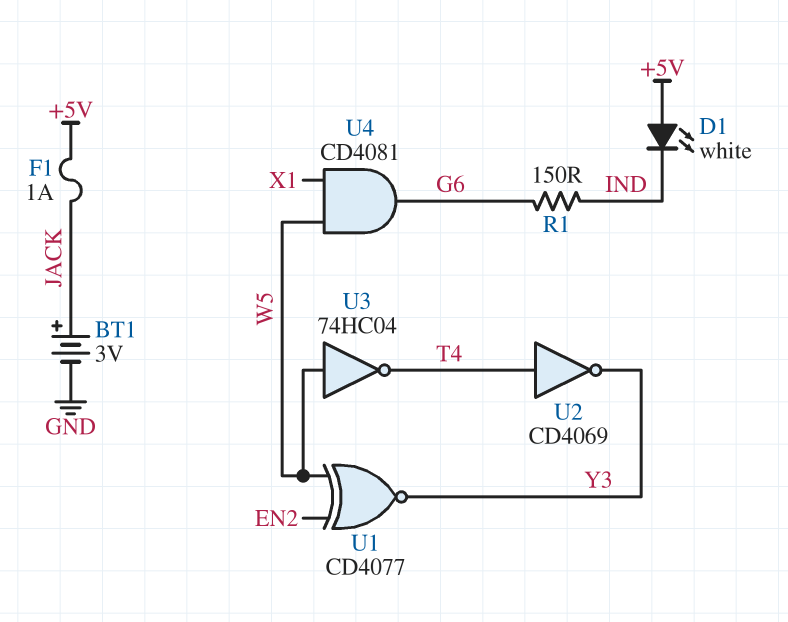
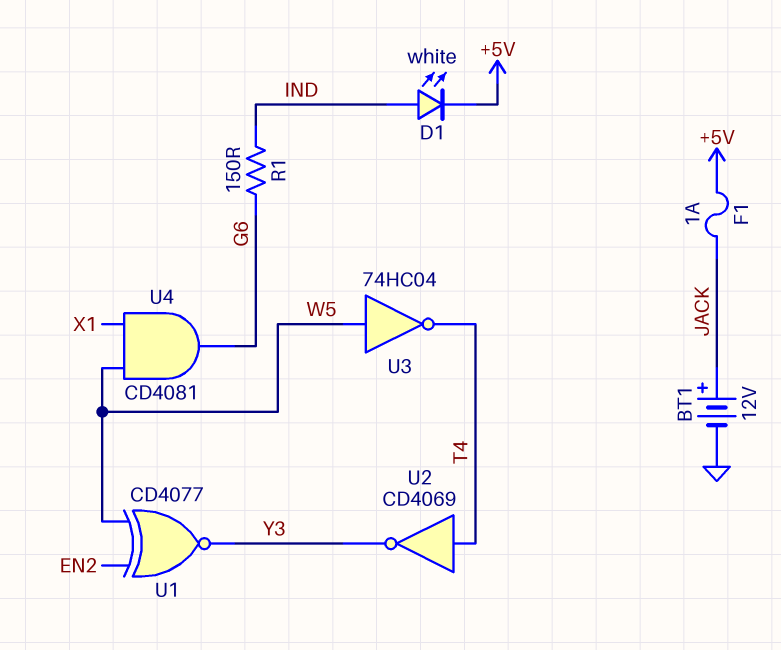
BT1: 3V (plus JACK, minus GND) -> 12V (plus JACK, minus GND)
D1: LED white (A +5V, K IND) -> LED white (A IND, K +5V)

